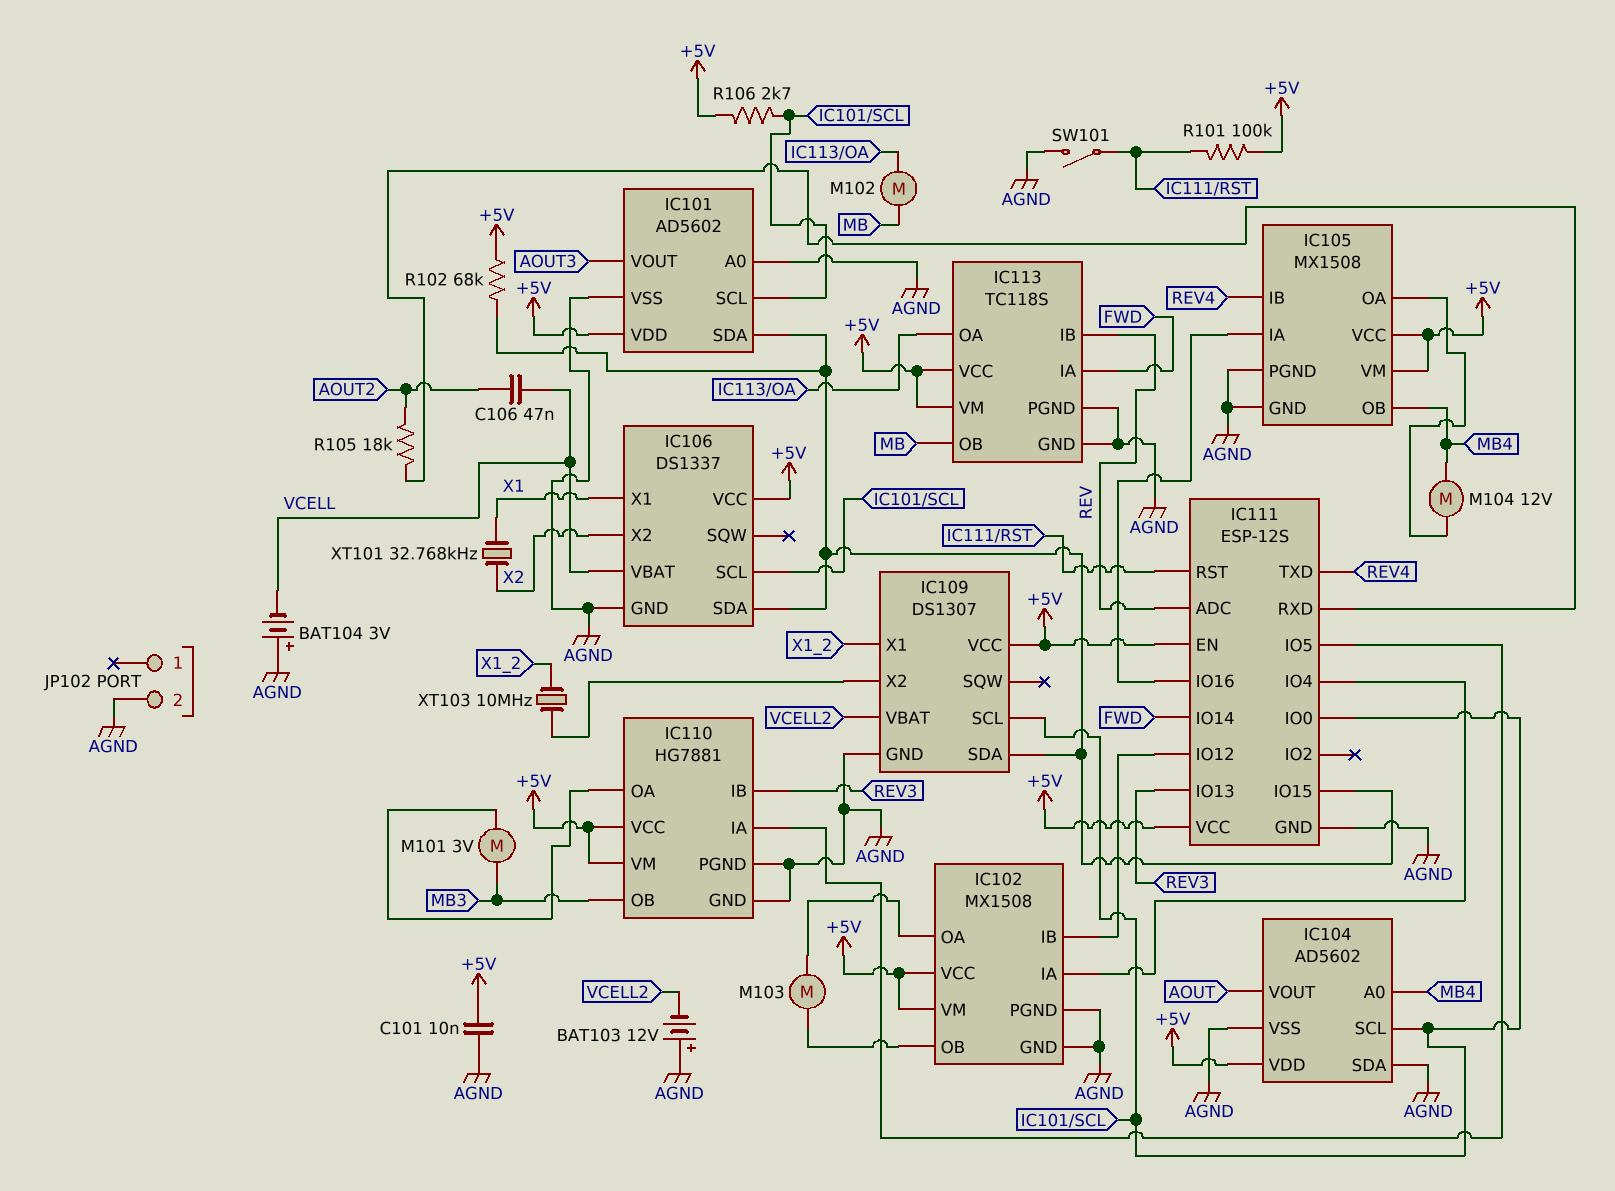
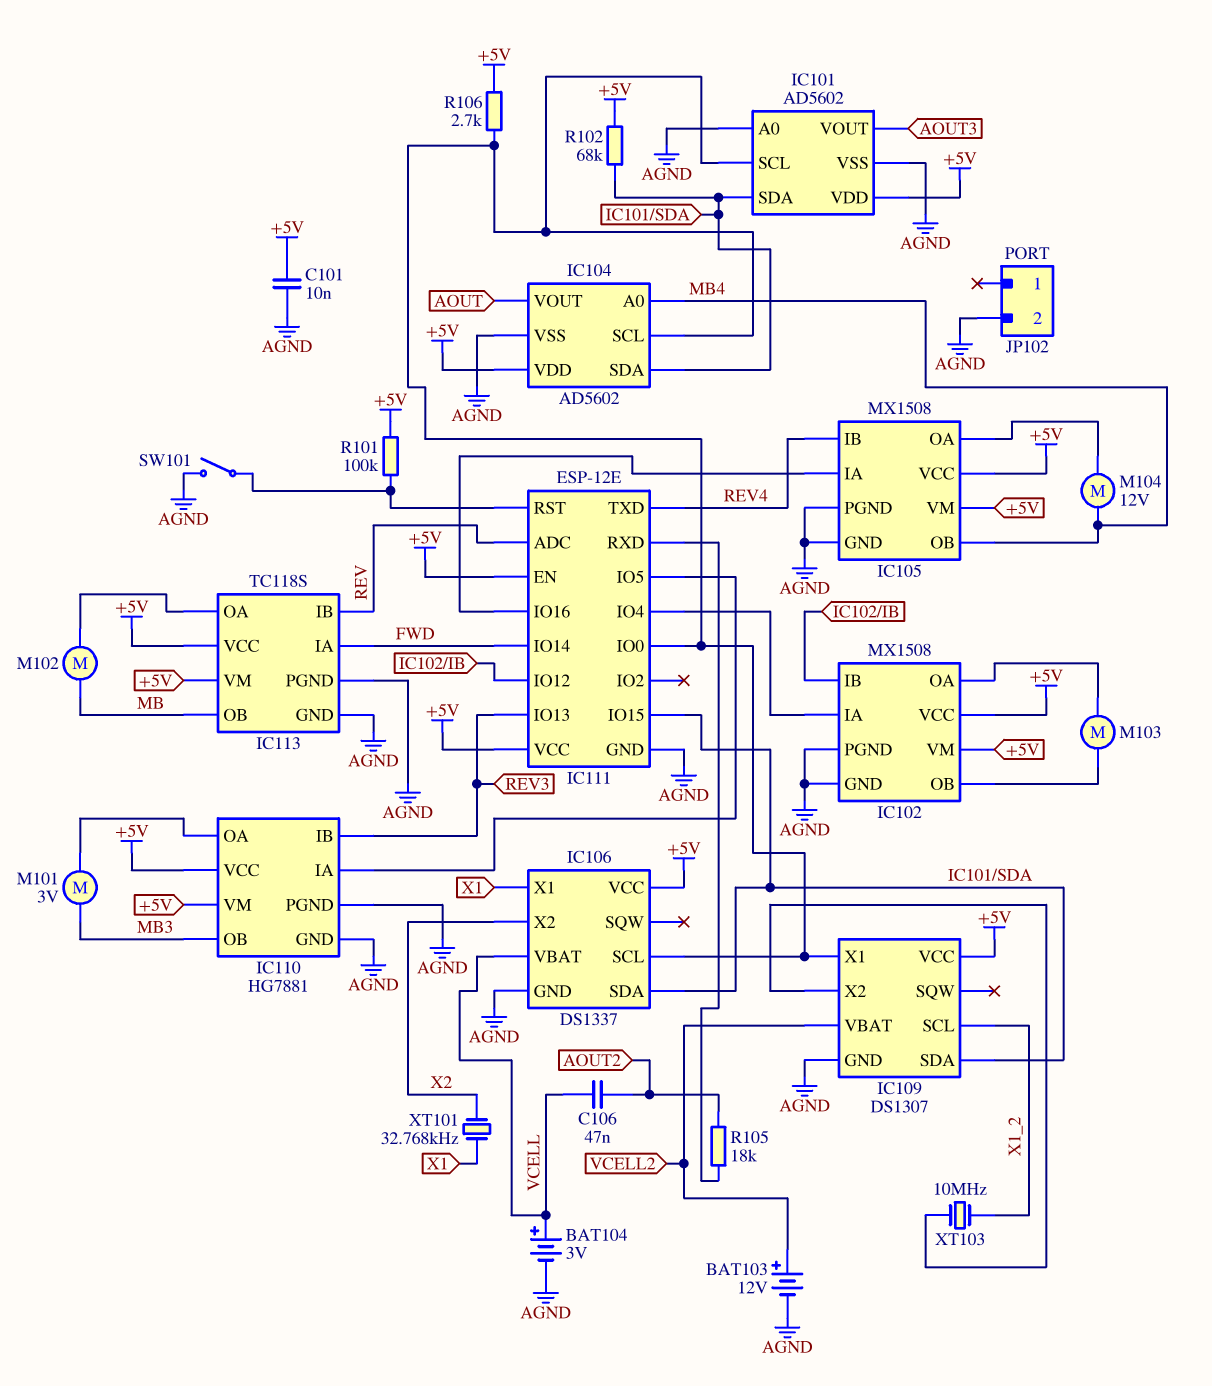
BAT103: 12V (plus AGND, minus VCELL2) -> 12V (plus VCELL2, minus AGND)
BAT104: 3V (plus AGND, minus VCELL) -> 3V (plus VCELL, minus AGND)
IC104 pin SDA: AGND -> IC101/SDA
IC109 pin SCL: IC101/SCL -> X1_2
IC109 pin X1: X1_2 -> IC101/SCL
IC111: ESP-12S -> ESP-12E

